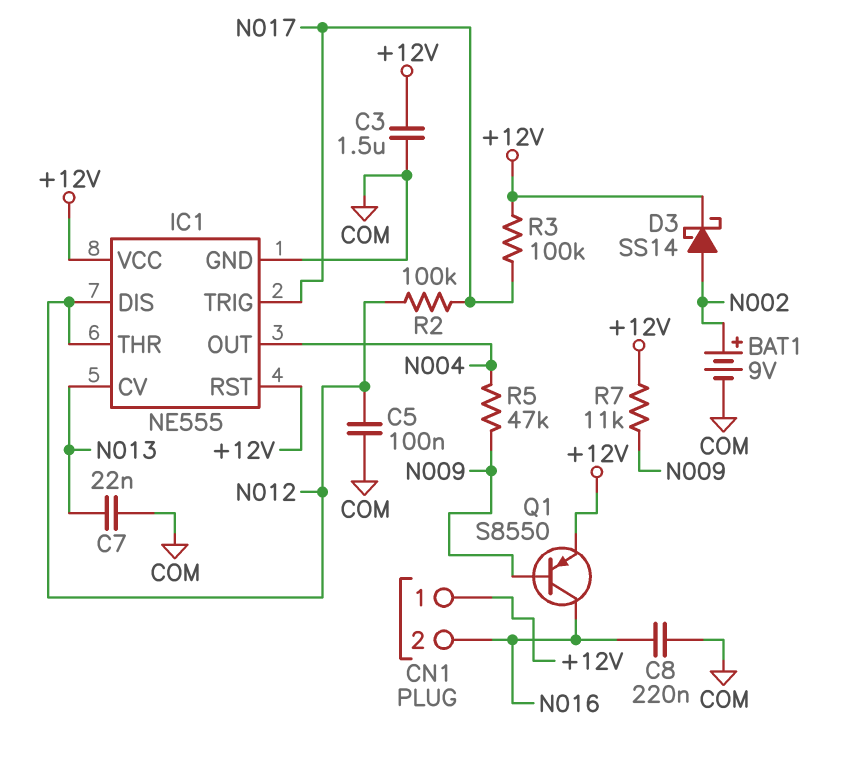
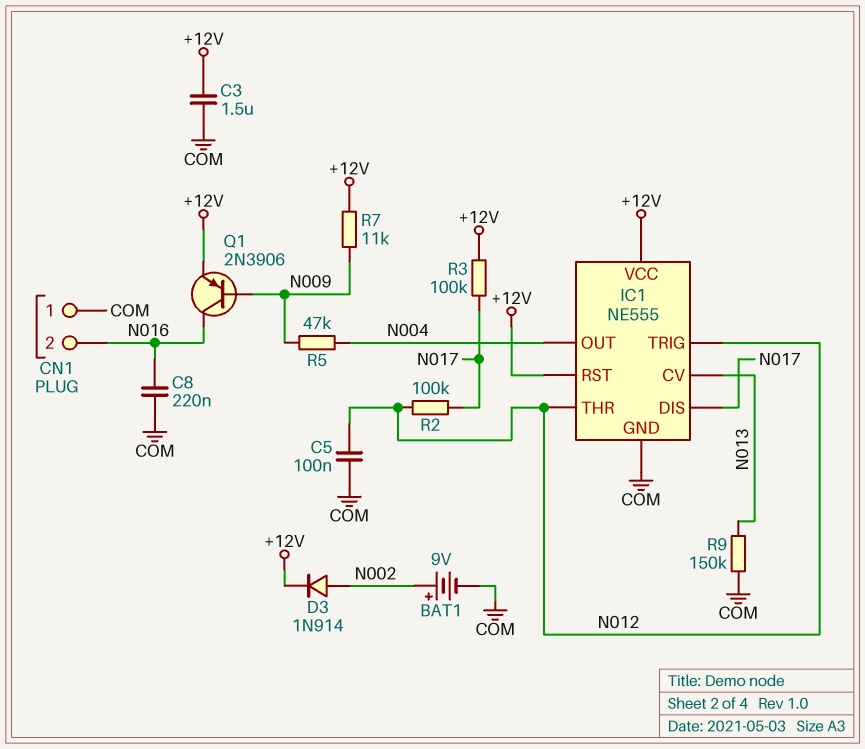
C7: 22nF (COM, N013) -> none
CN1 pin 1: +12V -> COM
D3: schottky SS14 (A N002, K +12V) -> diode 1N914 (A N002, K +12V)
IC1 pin DIS: N012 -> N017
IC1 pin TRIG: N017 -> N012
Q1: PNP S8550 (B N009, C N016, E +12V) -> PNP 2N3906 (B N009, C N016, E +12V)
R9: none -> 150k (COM, N013)

